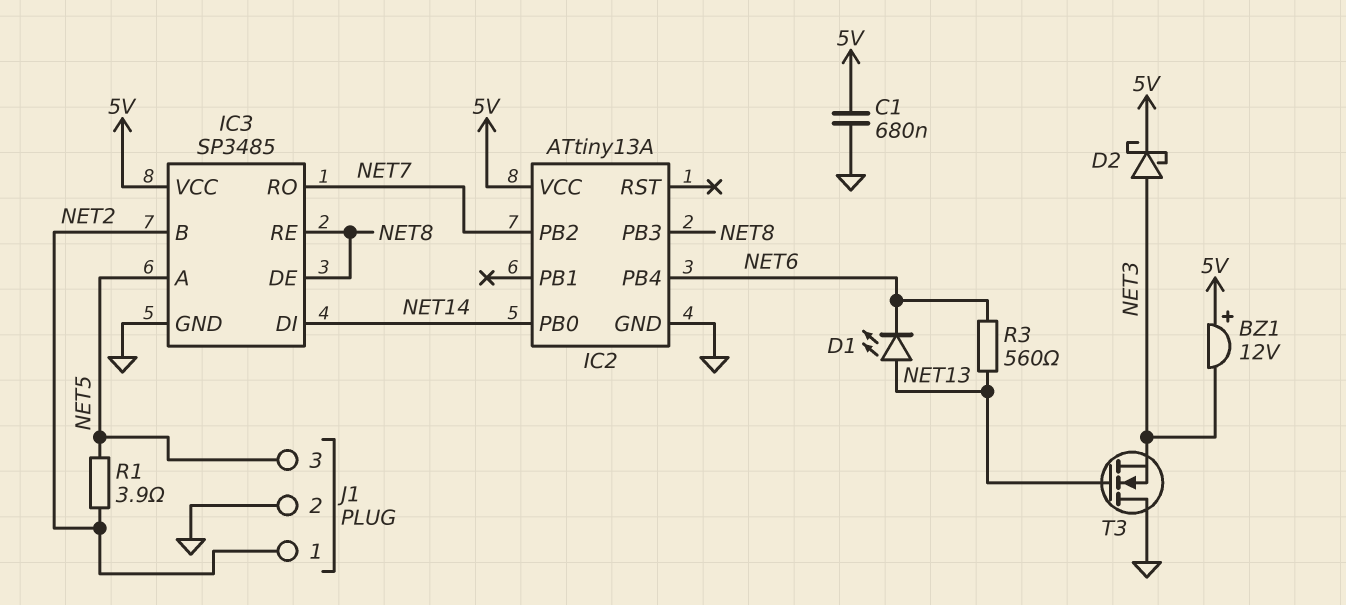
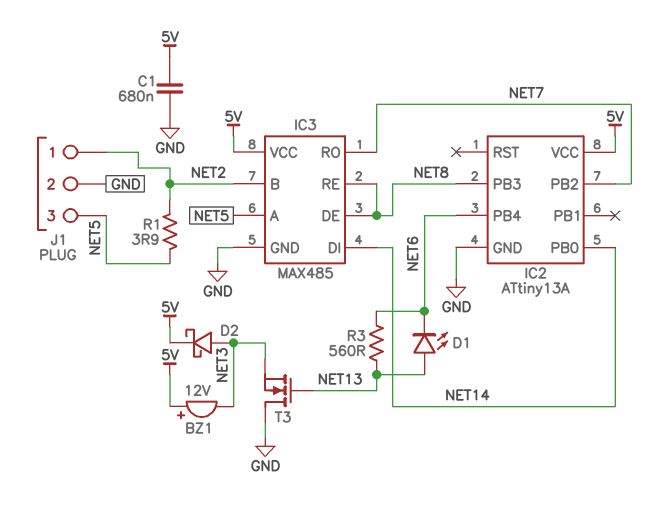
IC3: SP3485 -> MAX485

